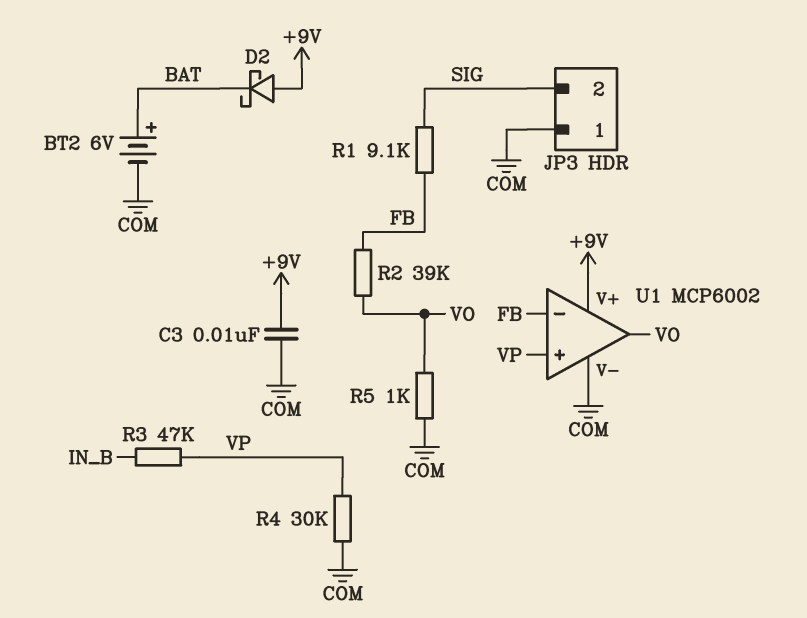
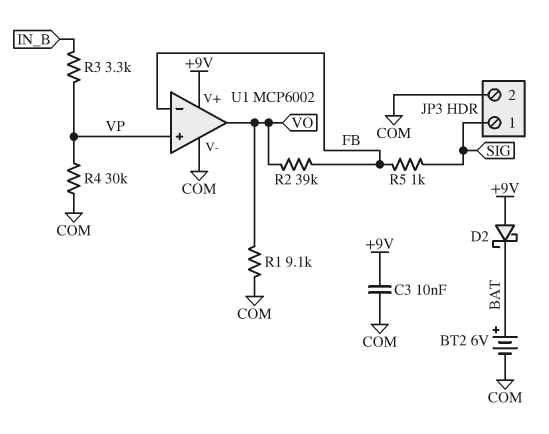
JP3 pin 1: COM -> SIG
JP3 pin 2: SIG -> COM
R1: 9.1k (FB, SIG) -> 9.1k (COM, VO)
R3: 47k (IN_B, VP) -> 3.3k (IN_B, VP)
R5: 1k (COM, VO) -> 1k (FB, SIG)

